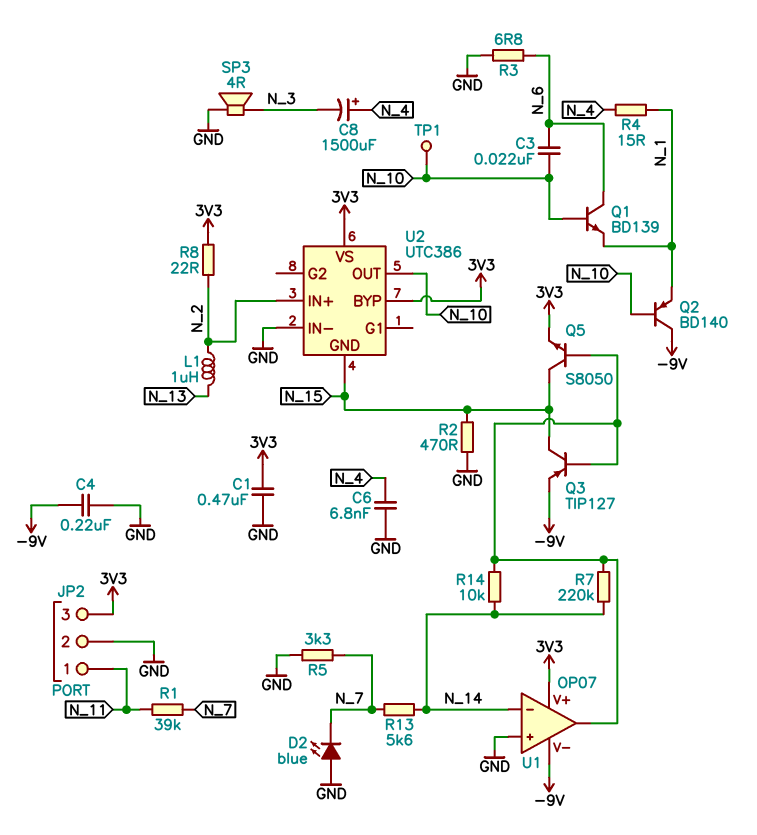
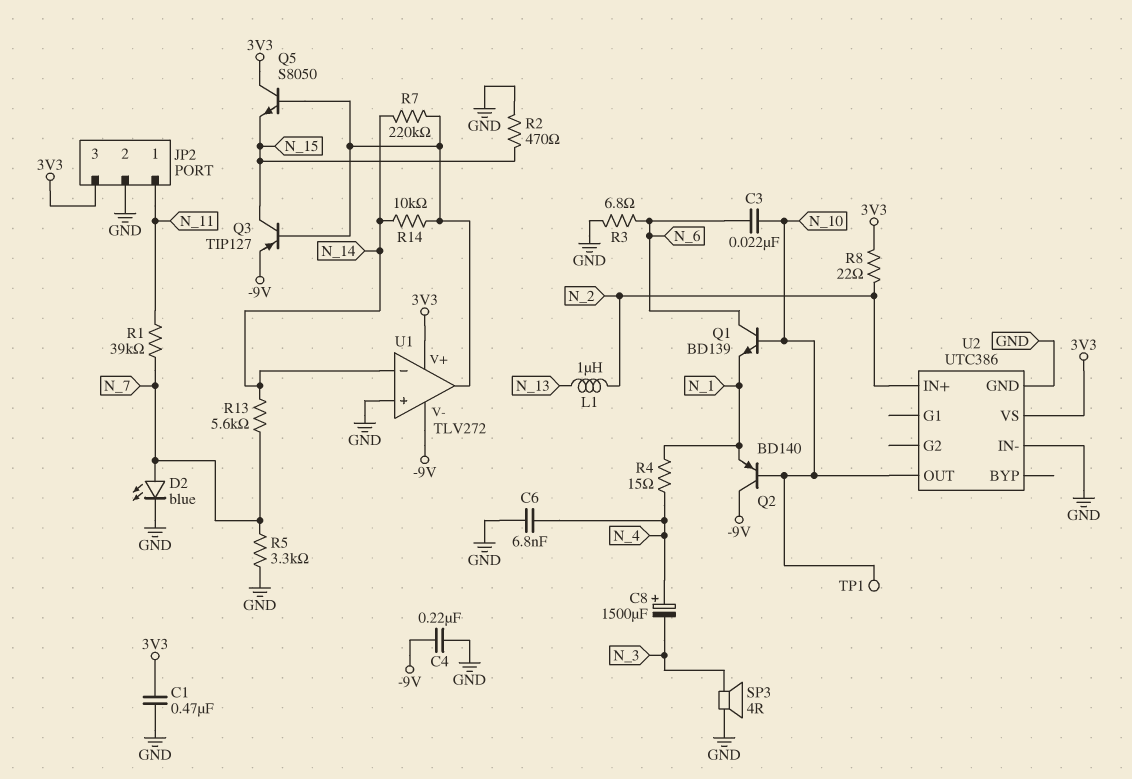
D2: LED blue (A GND, K N_7) -> LED blue (A N_7, K GND)
Q5: NPN S8050 (B U1/out, C N_15, E 3V3) -> NPN S8050 (B U1/out, C 3V3, E N_15)
U1: OP07 -> TLV272
U2 pin BYP: 3V3 -> none
U2 pin GND: N_15 -> GND

